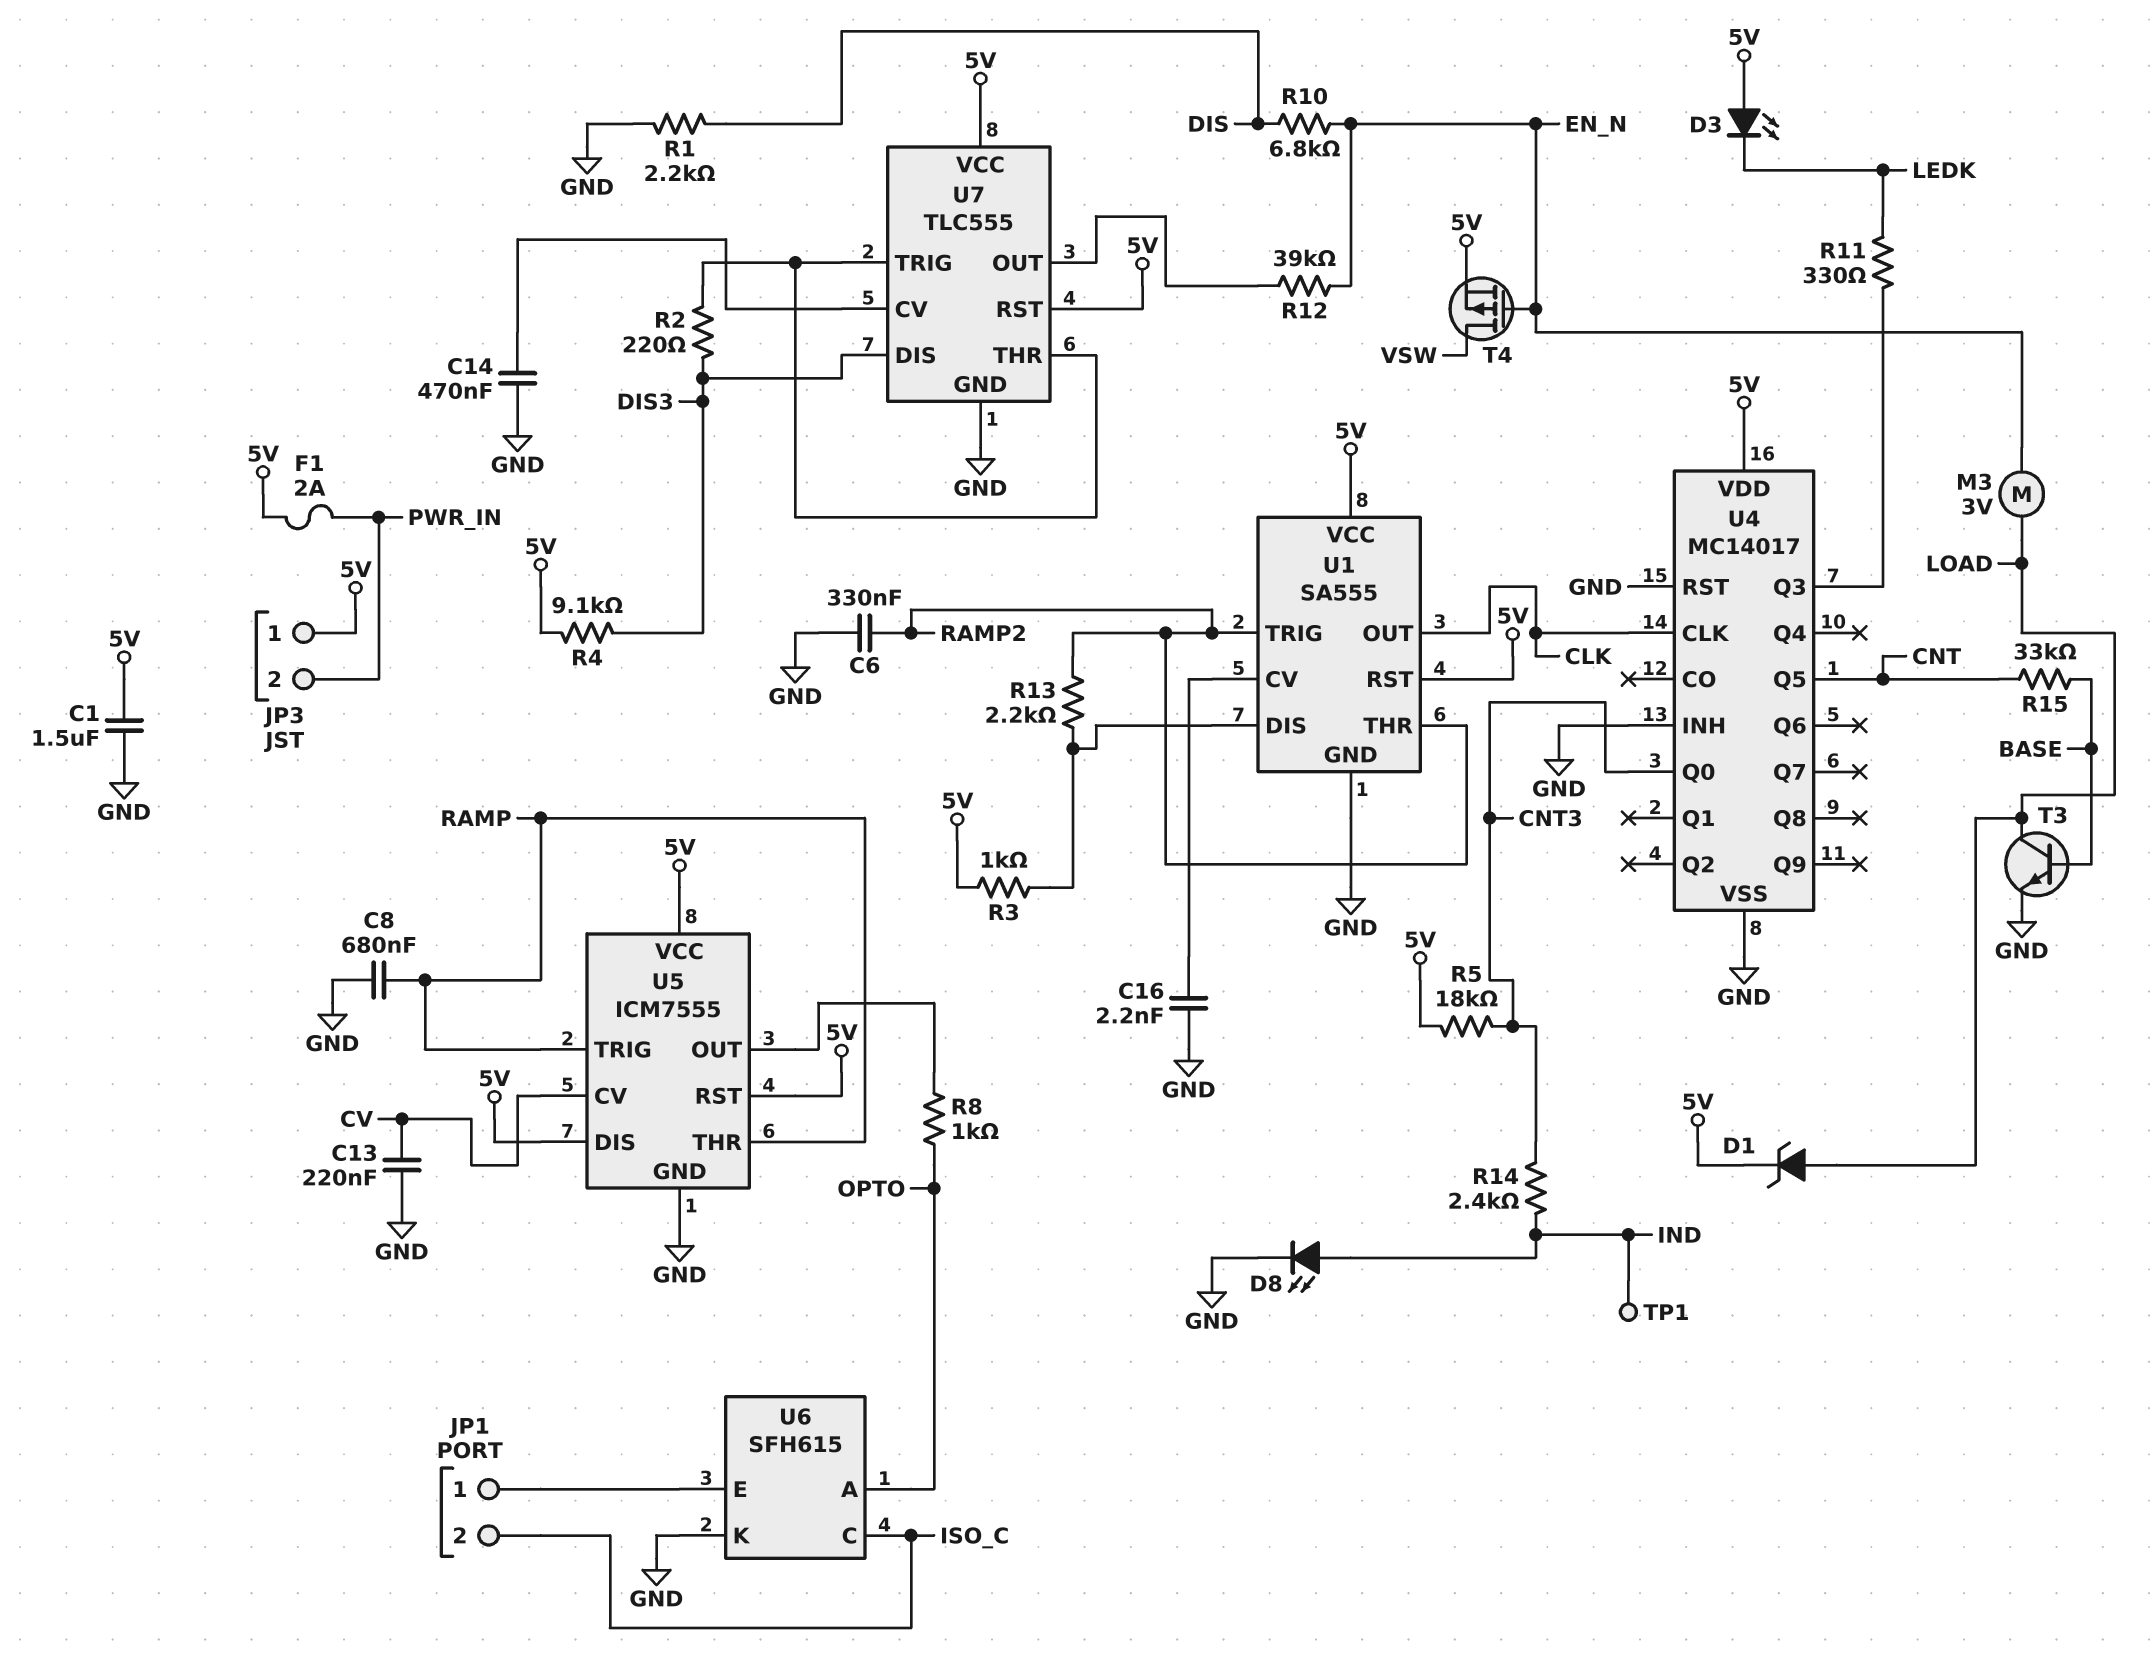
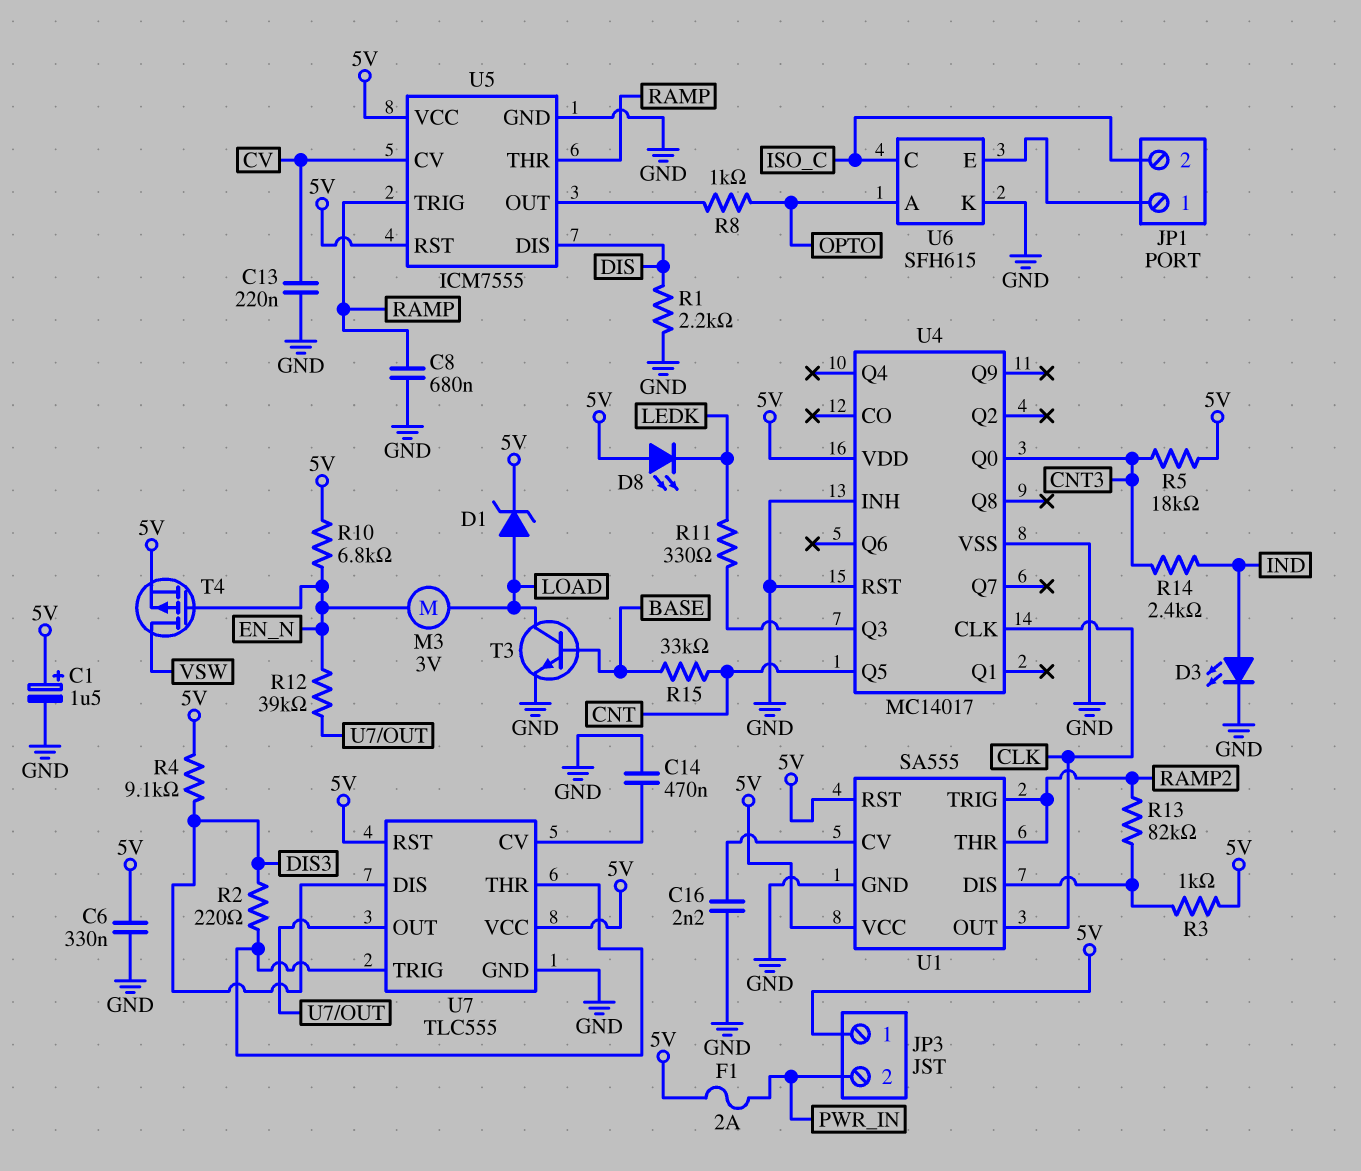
C1: 1.5uF (5V, GND) -> 1.5uF (plus 5V, minus GND)
C6: 330nF (GND, RAMP2) -> 330nF (5V, GND)
D3: LED (A 5V, K LEDK) -> LED (A IND, K GND)
D8: LED (A IND, K GND) -> LED (A 5V, K LEDK)
R10: 6.8k (DIS, EN_N) -> 6.8k (5V, EN_N)
R13: 2.2k (RAMP2, U1/DIS) -> 82k (RAMP2, U1/DIS)
TP1: test point (IND) -> none
U5 pin DIS: 5V -> DIS

